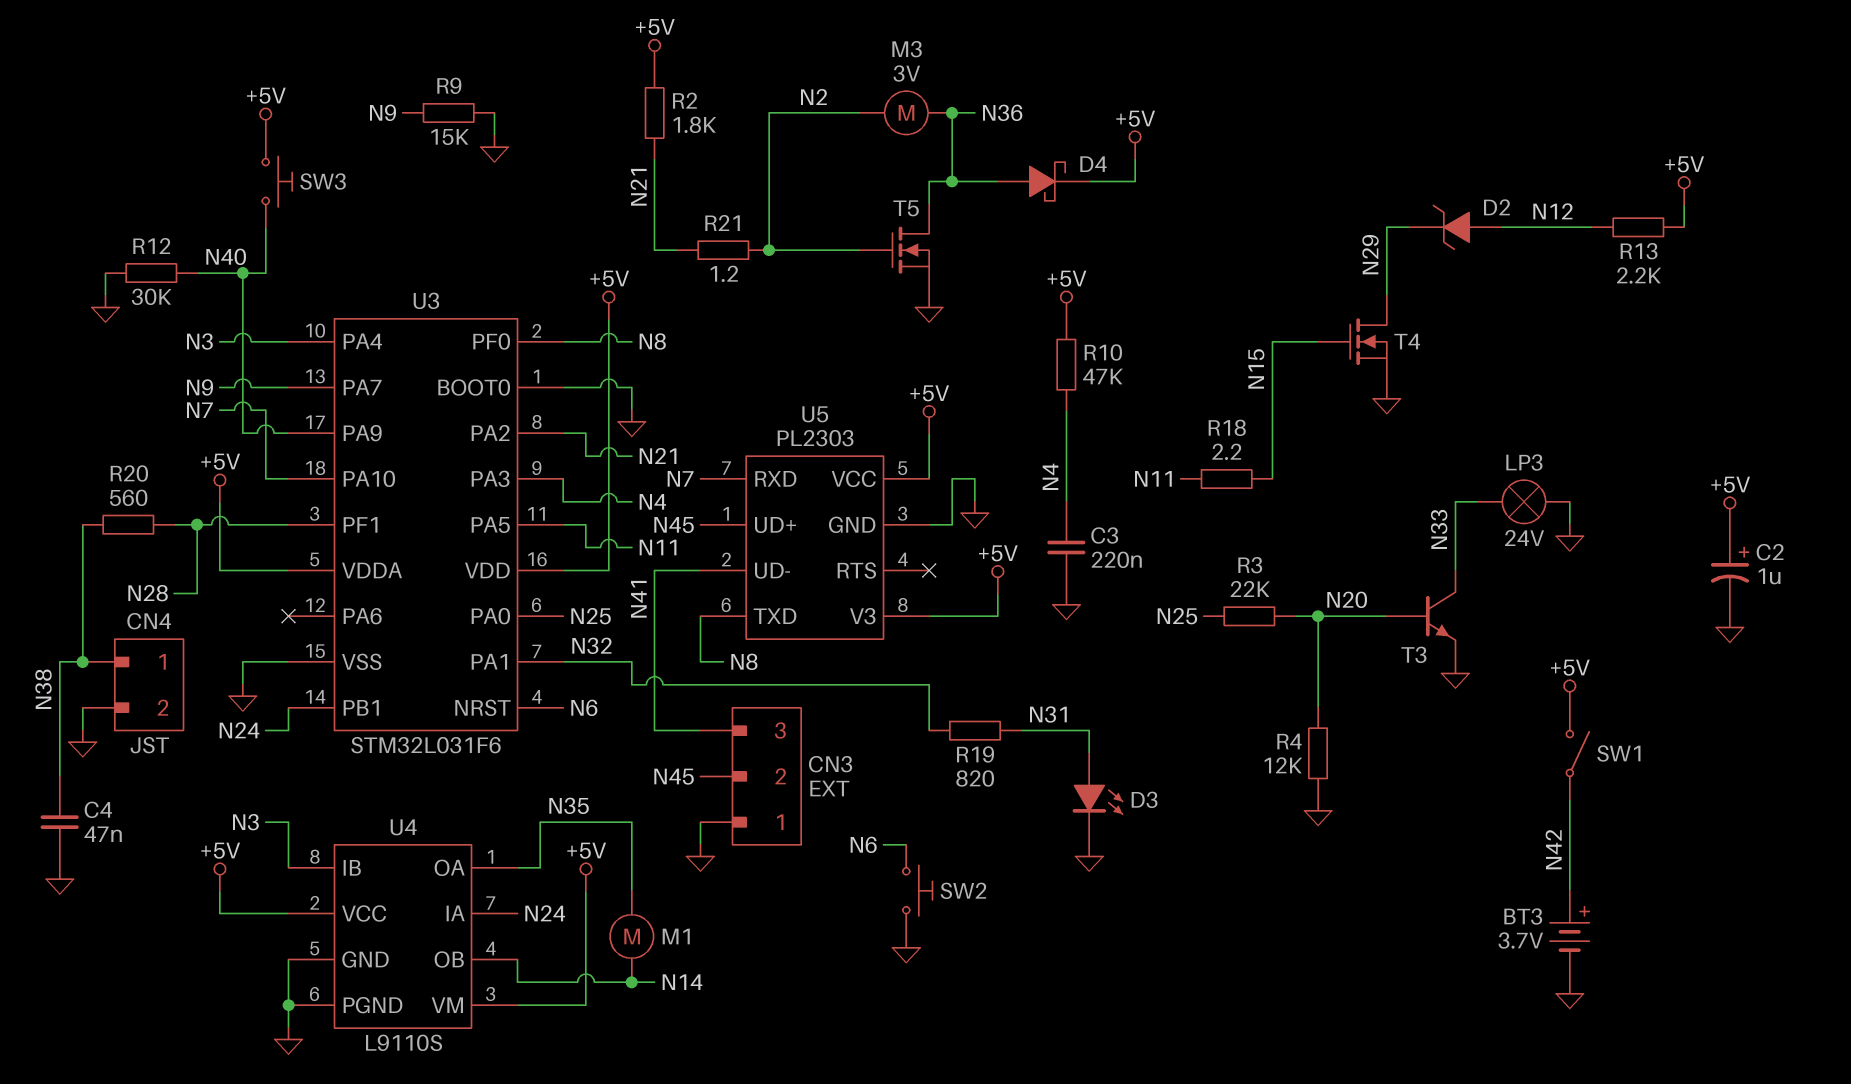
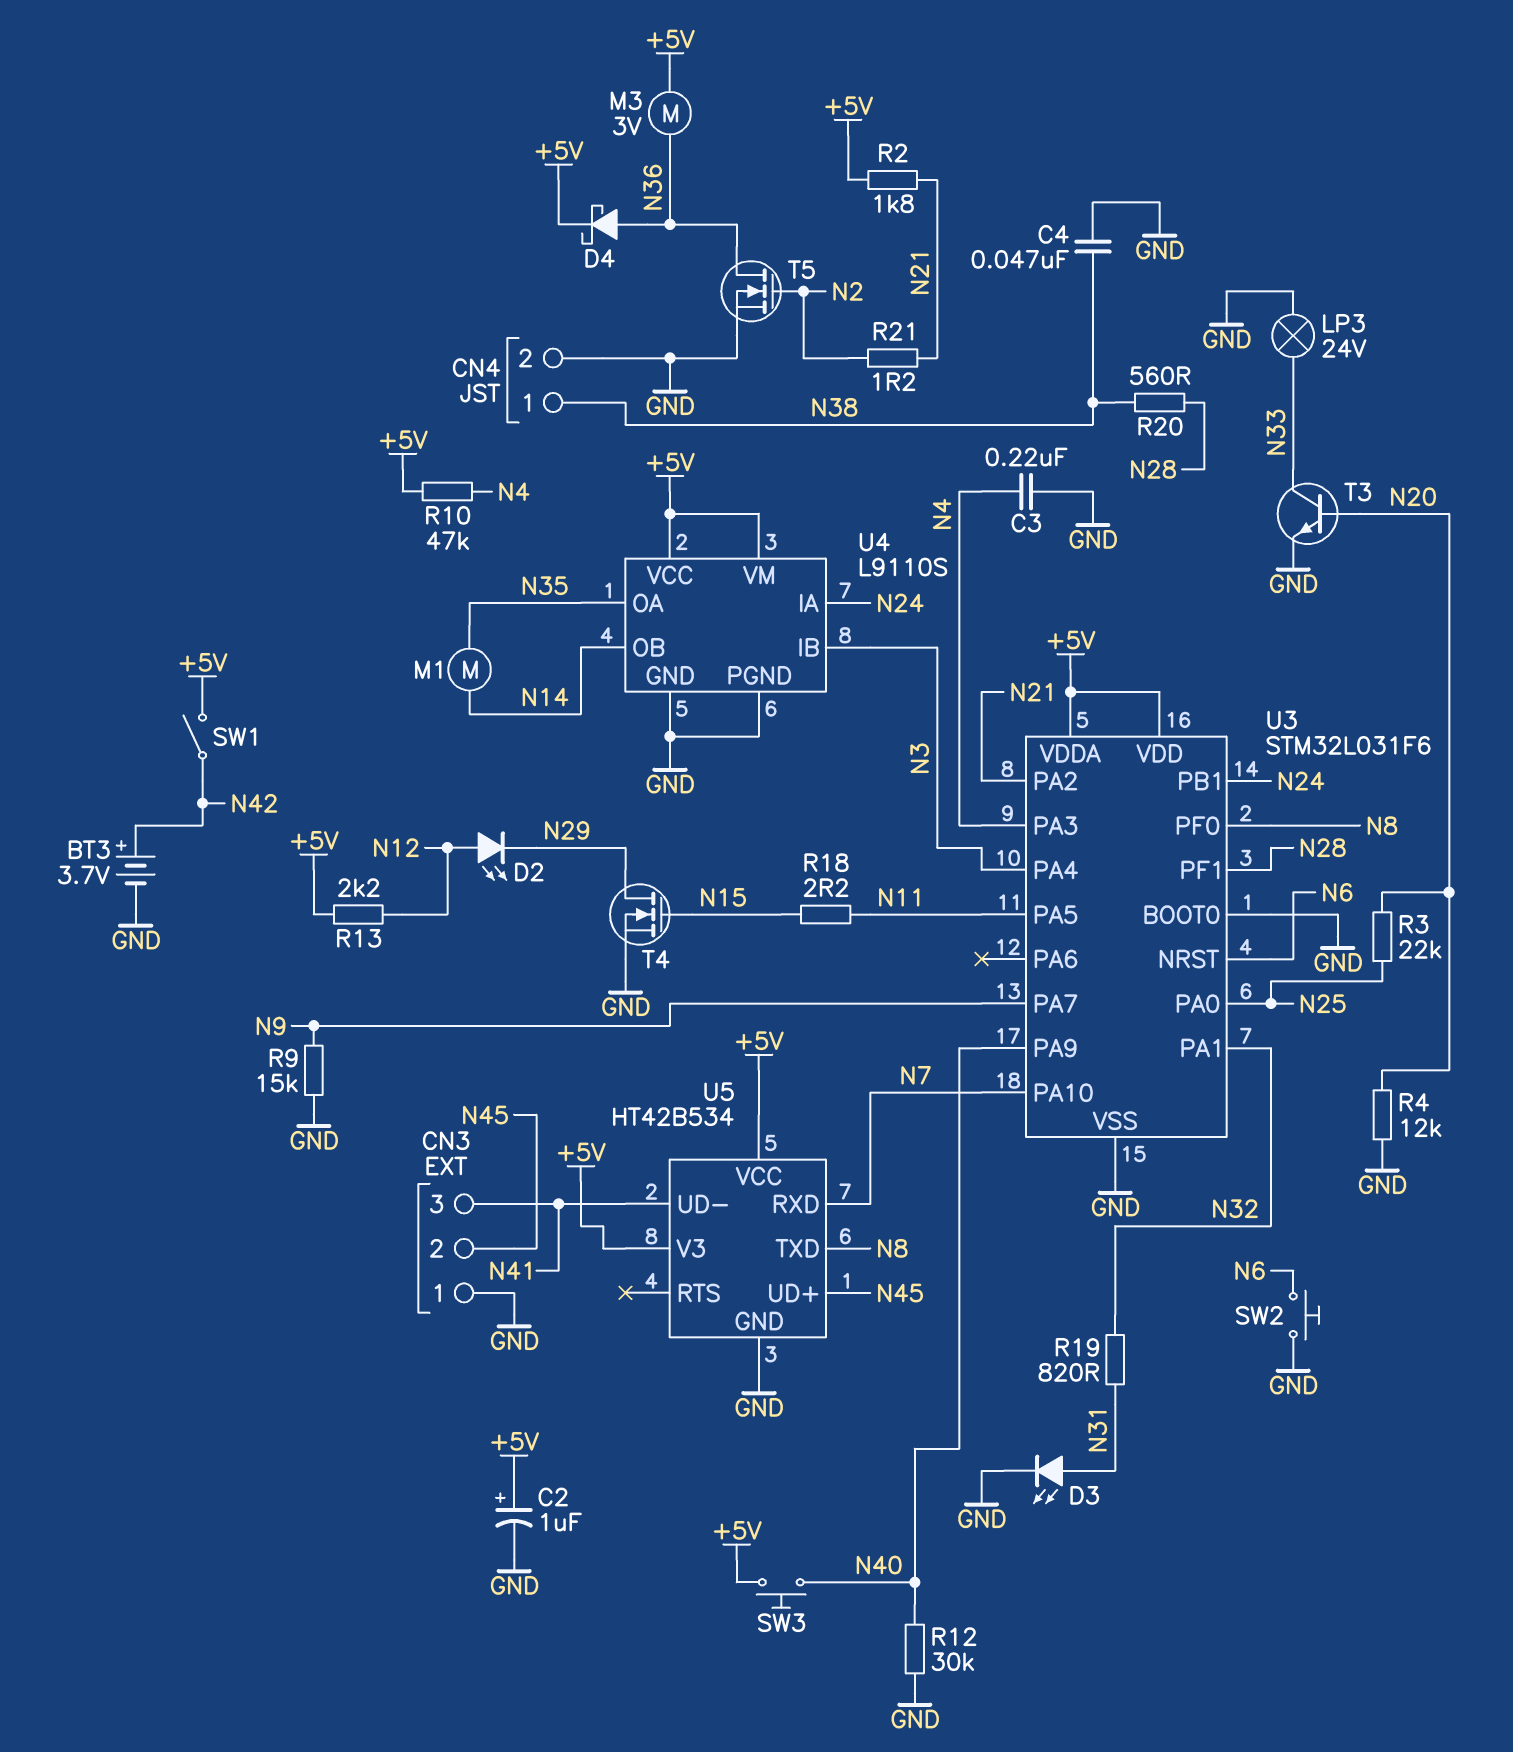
D2: zener (A N12, K N29) -> LED (A N12, K N29)
M3: motor 3V (N2, N36) -> motor 3V (+5V, N36)
U5: PL2303 -> HT42B534

